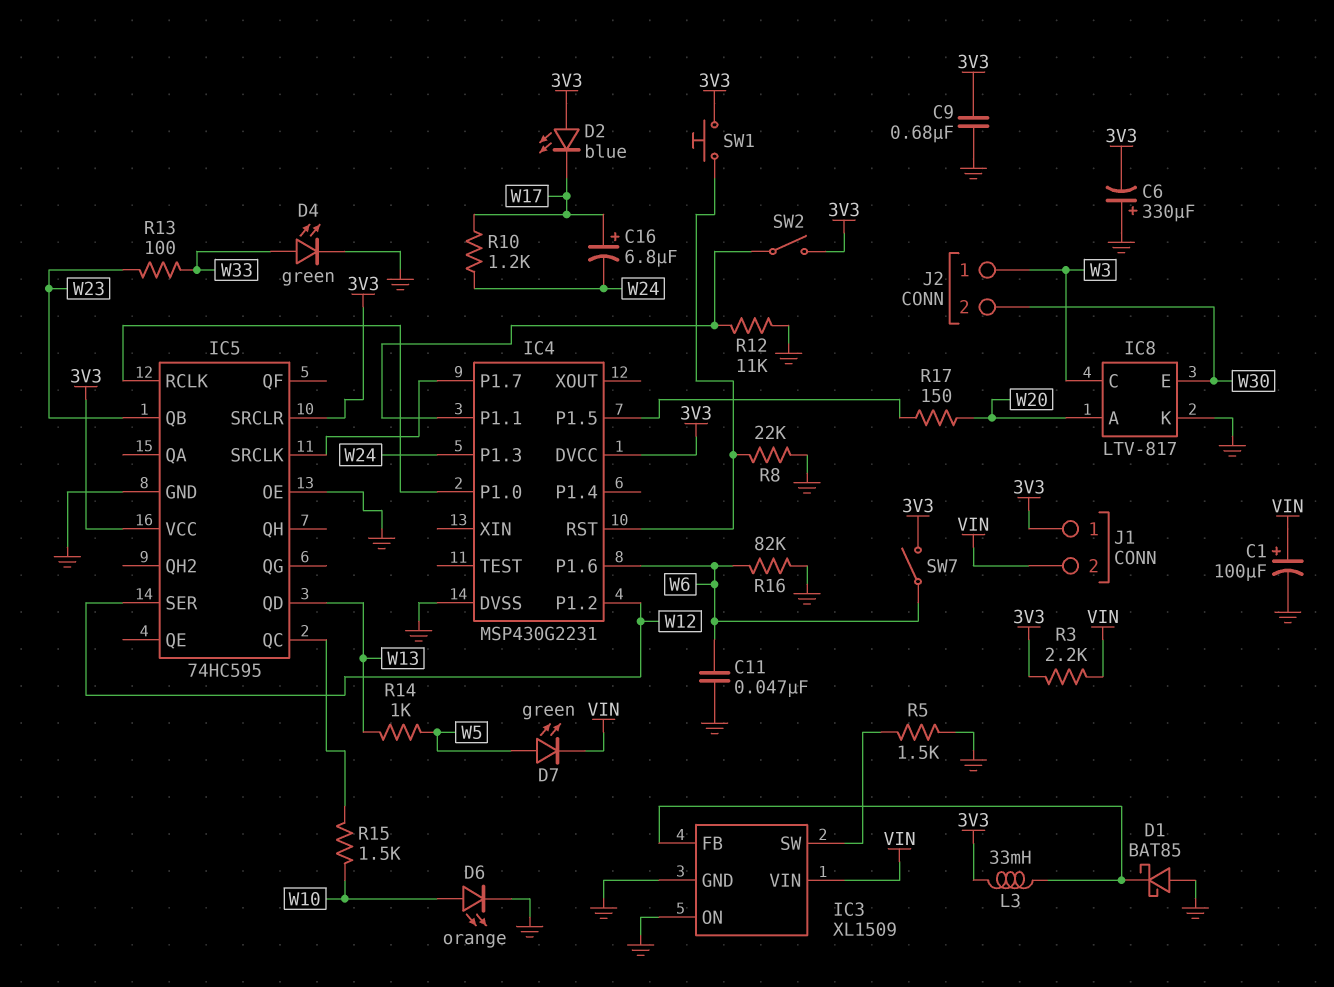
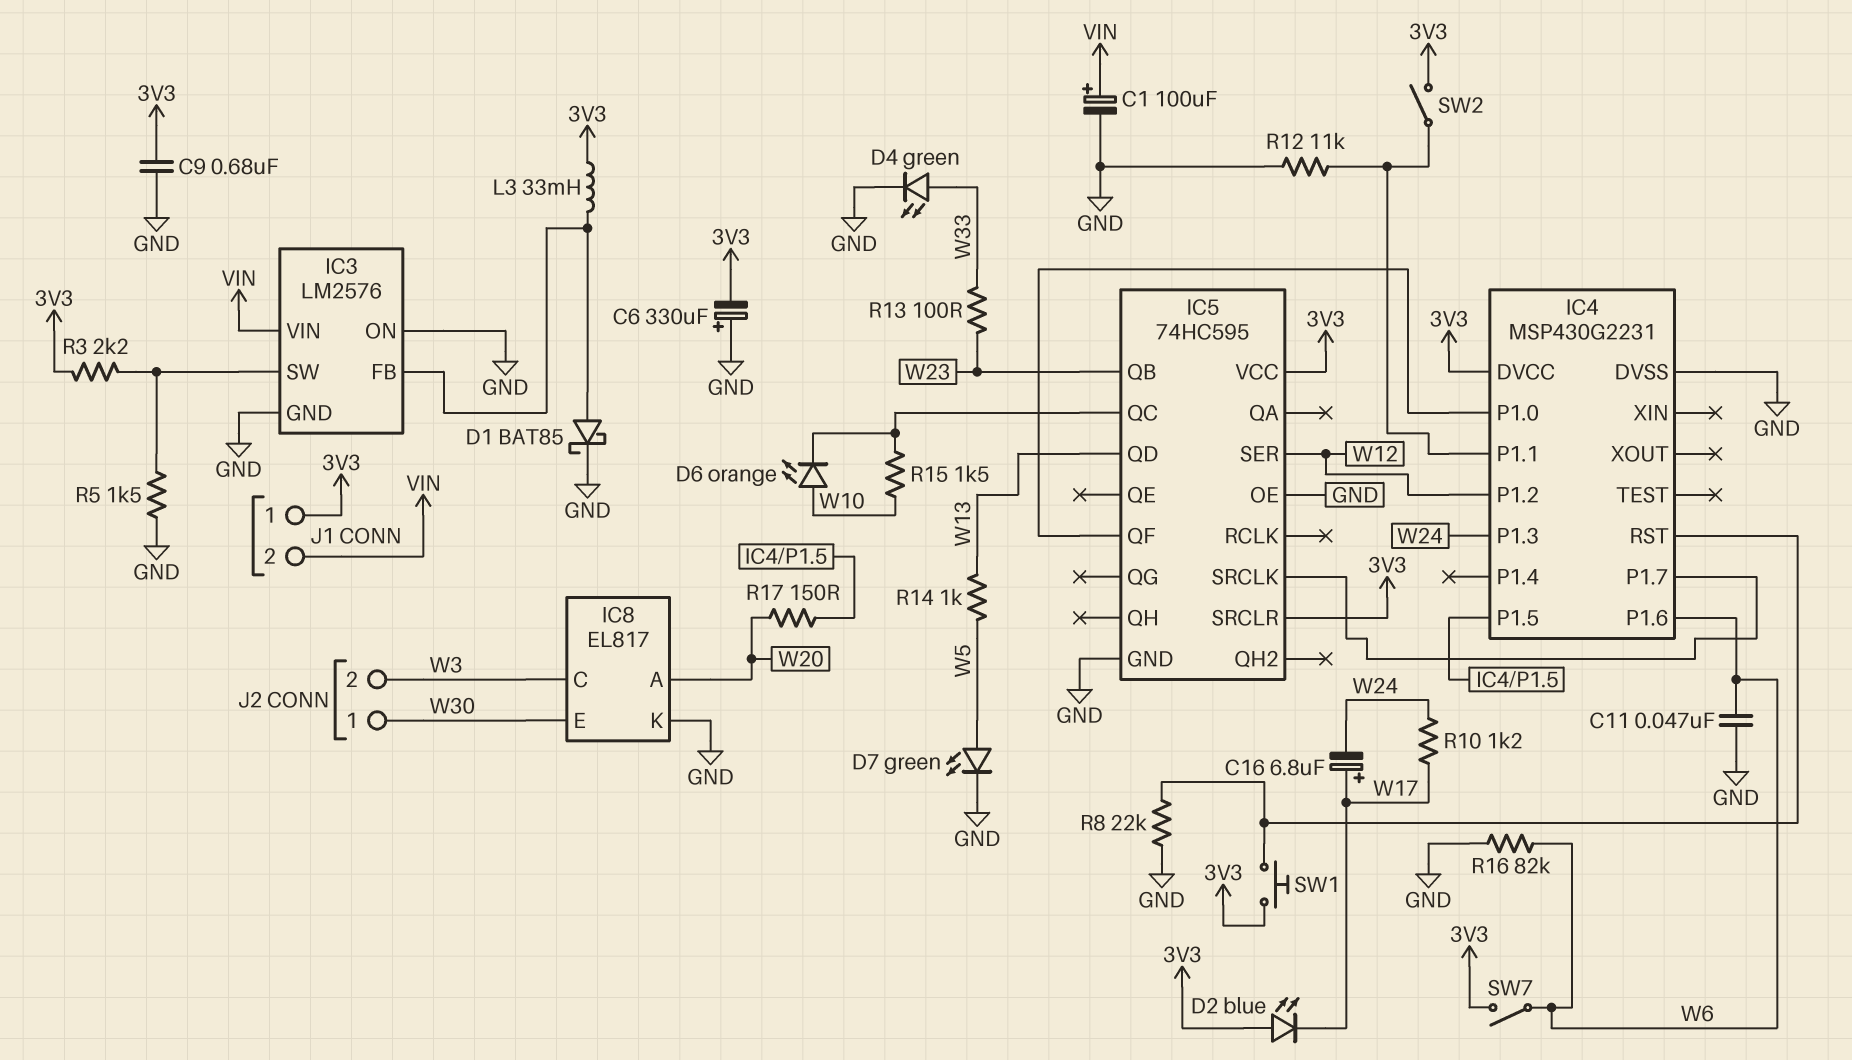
D1: schottky BAT85 (A GND, K IC3/FB) -> schottky BAT85 (A IC3/FB, K GND)
D6: LED orange (A W10, K GND) -> LED orange (A W10, K IC5/QC)
D7: LED green (A W5, K VIN) -> LED green (A W5, K GND)
IC3: XL1509 -> LM2576
IC5 pin QF: none -> IC4/P1.0
IC5 pin RCLK: IC4/P1.0 -> none
IC8: LTV-817 -> EL817
J2 pin 1: W3 -> W30
J2 pin 2: W30 -> W3
R3: 2.2k (3V3, VIN) -> 2.2k (3V3, IC3/SW)

